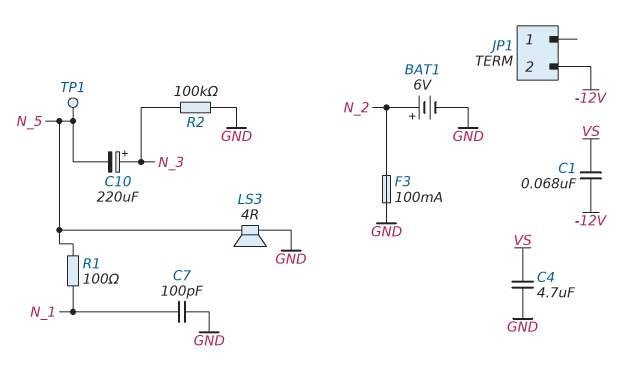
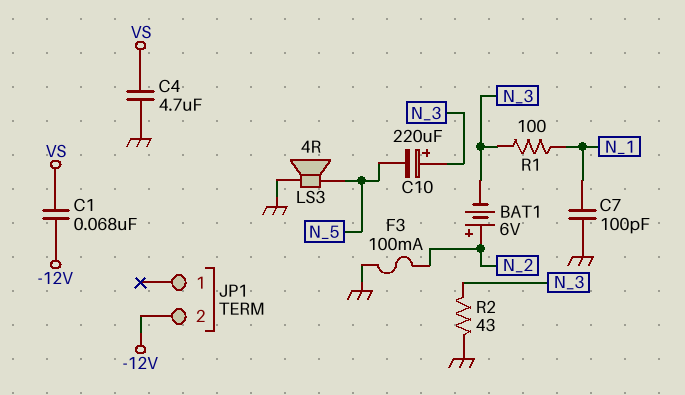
BAT1: 6V (plus N_2, minus GND) -> 6V (plus N_2, minus N_3)
R1: 100 (N_1, N_5) -> 100 (N_1, N_3)
R2: 100k (GND, N_3) -> 43 (GND, N_3)
TP1: test point (N_5) -> none

